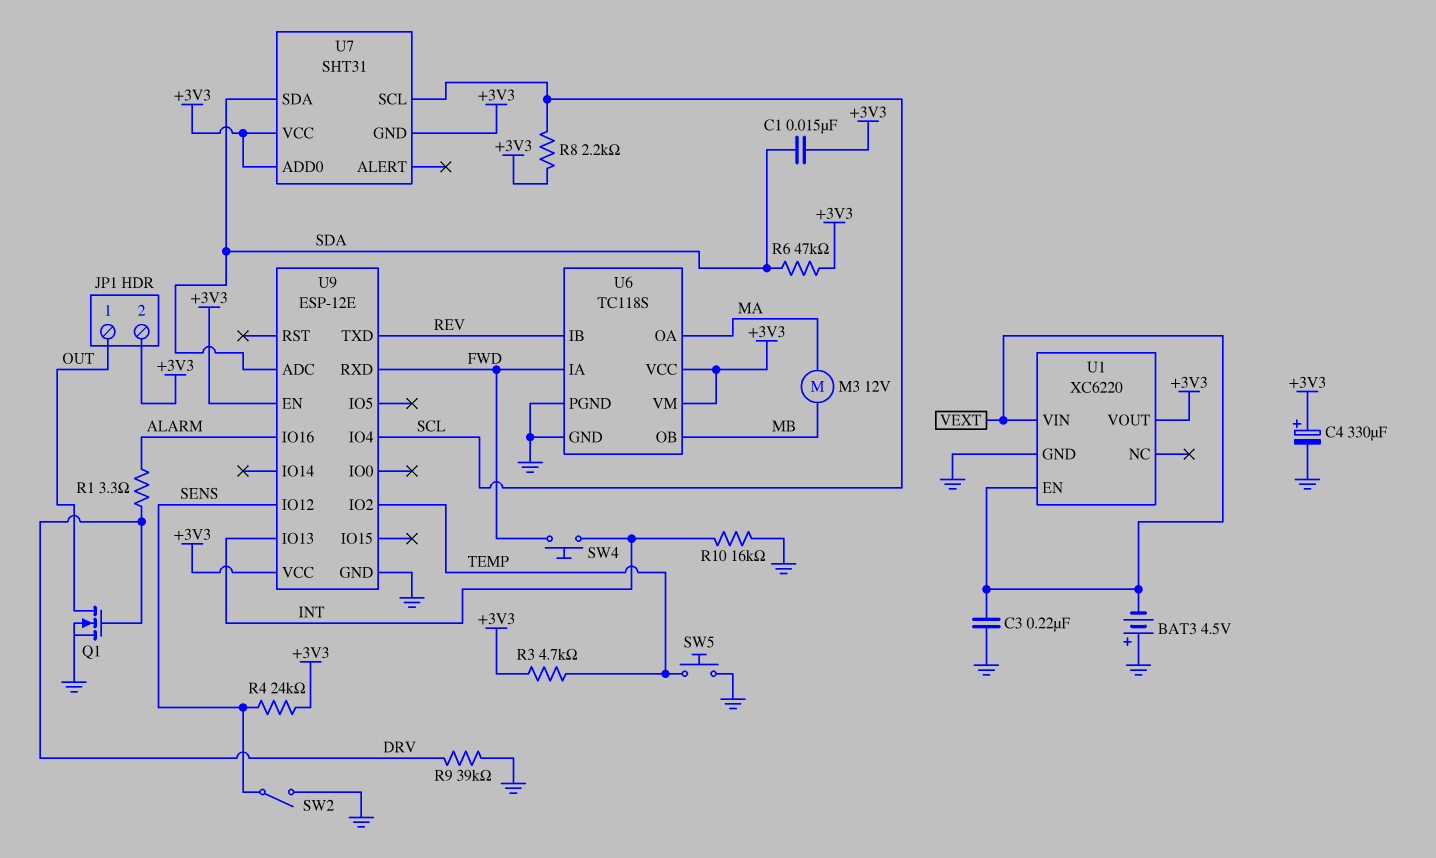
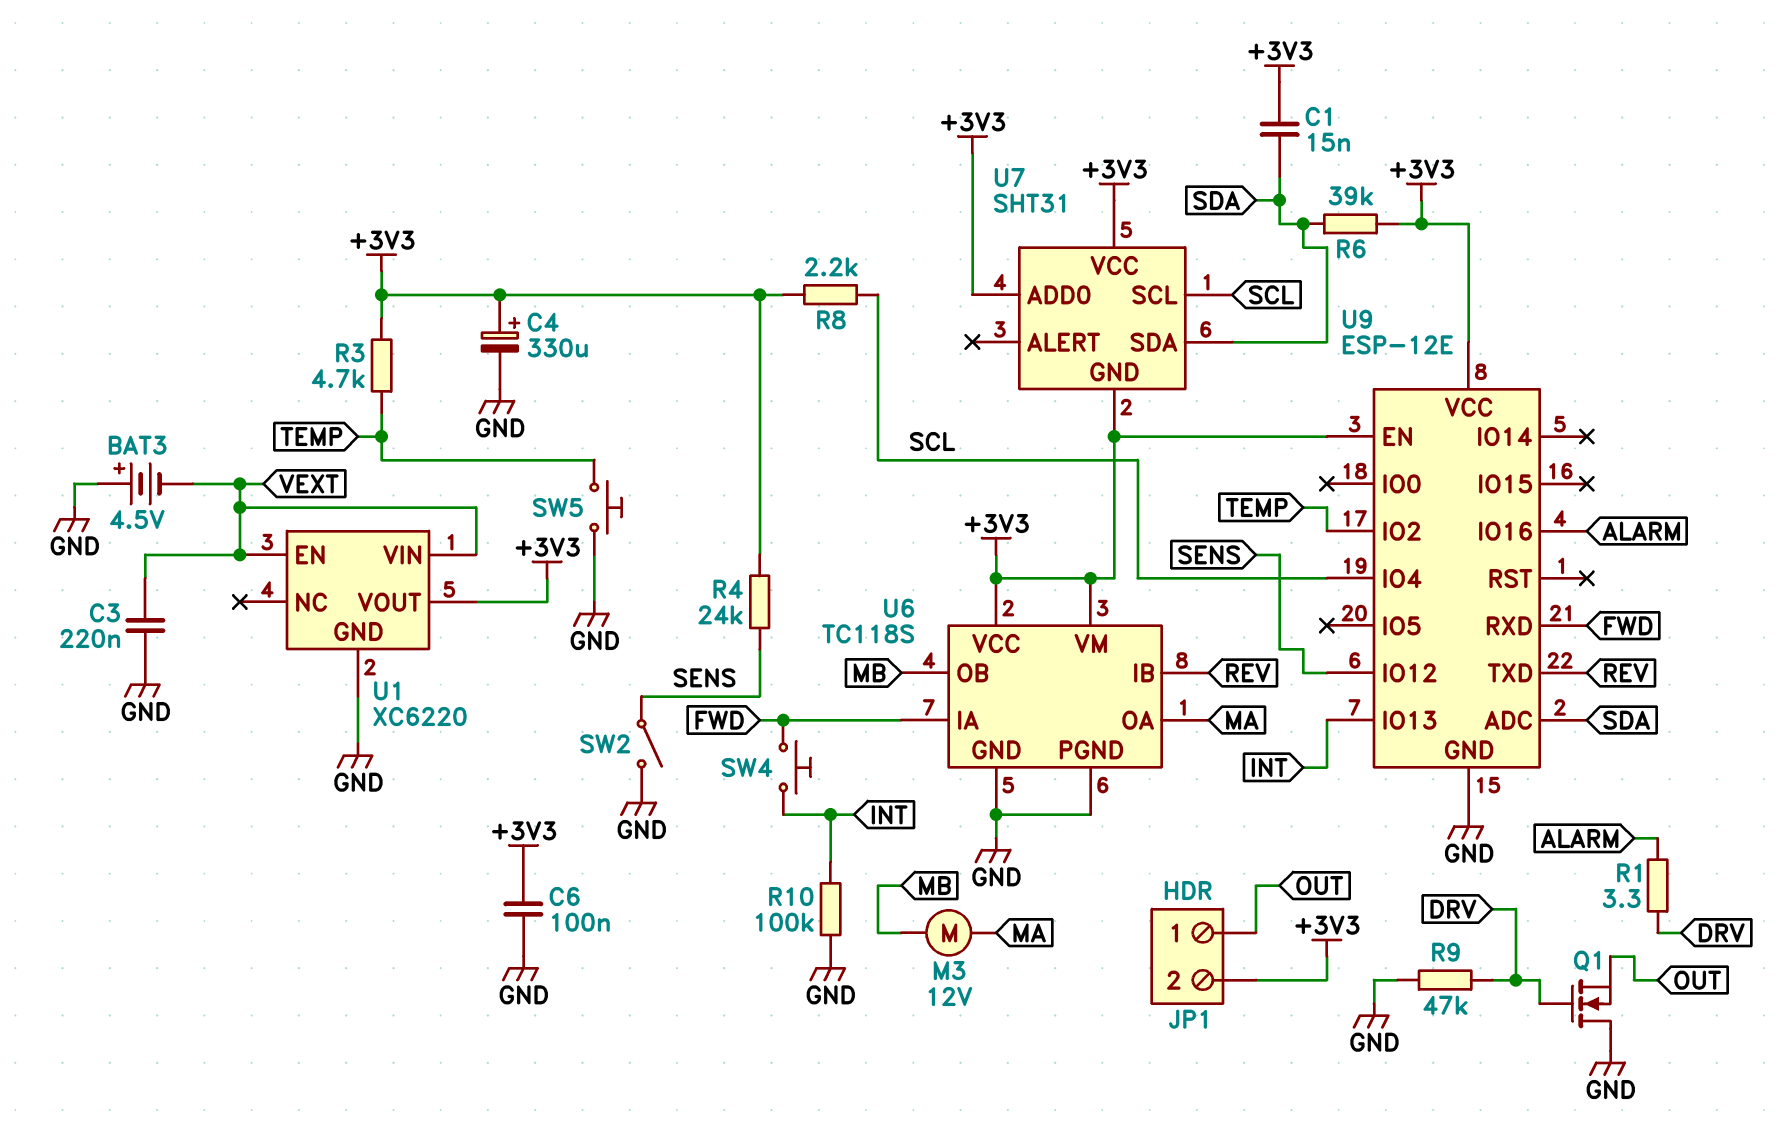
C6: none -> 100nF (+3V3, GND)
Q1: NMOS (G DRV, D OUT, S GND) -> NMOS (G DRV, D GND, S OUT)
R6: 47k (+3V3, SDA) -> 39k (+3V3, SDA)
R9: 39k (DRV, GND) -> 47k (DRV, GND)
R10: 16k (GND, INT) -> 100k (GND, INT)

